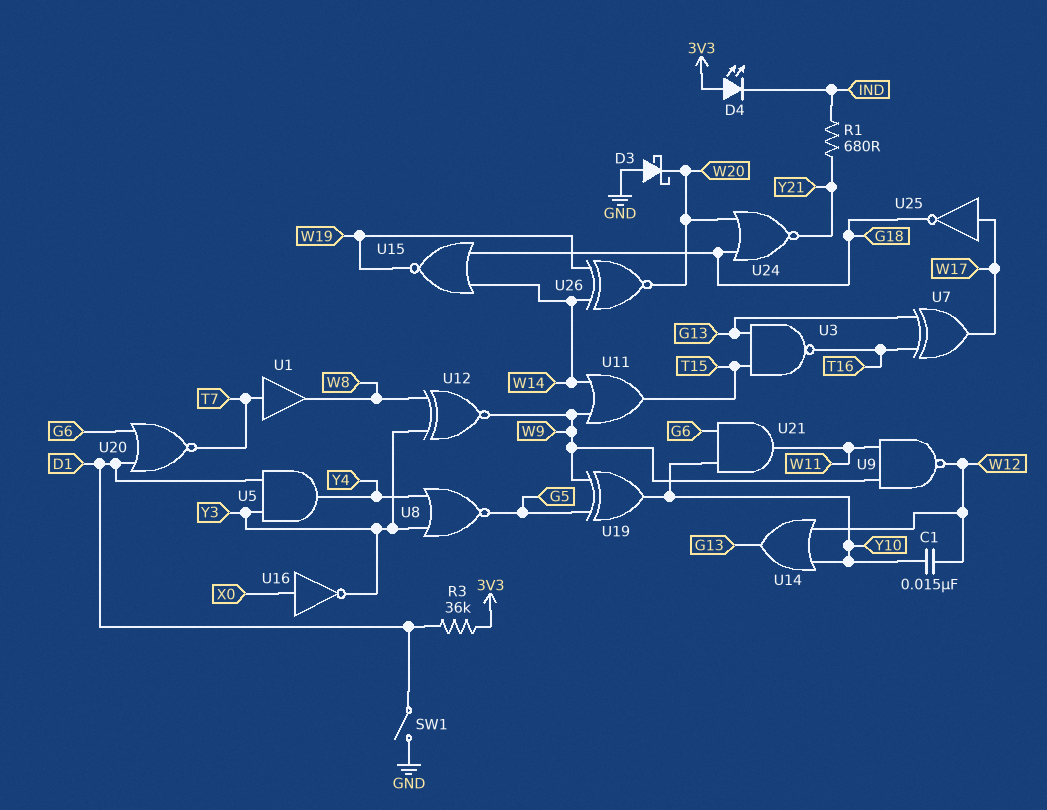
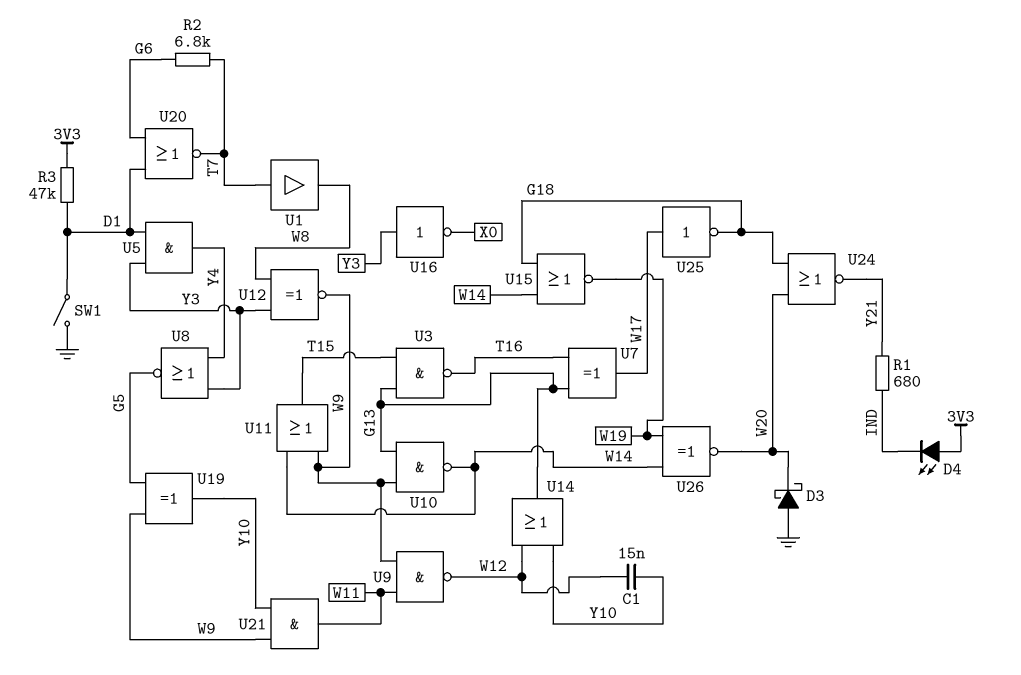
R2: none -> 6.8k (G6, T7)
R3: 36k (3V3, D1) -> 47k (3V3, D1)
U10: none -> NAND (in G13, in W9, out W14)
U16: NOT (in X0, out Y3) -> NOT (in Y3, out X0)
U21: AND (in G6, in Y10, out W11) -> AND (in W9, in Y10, out W11)

